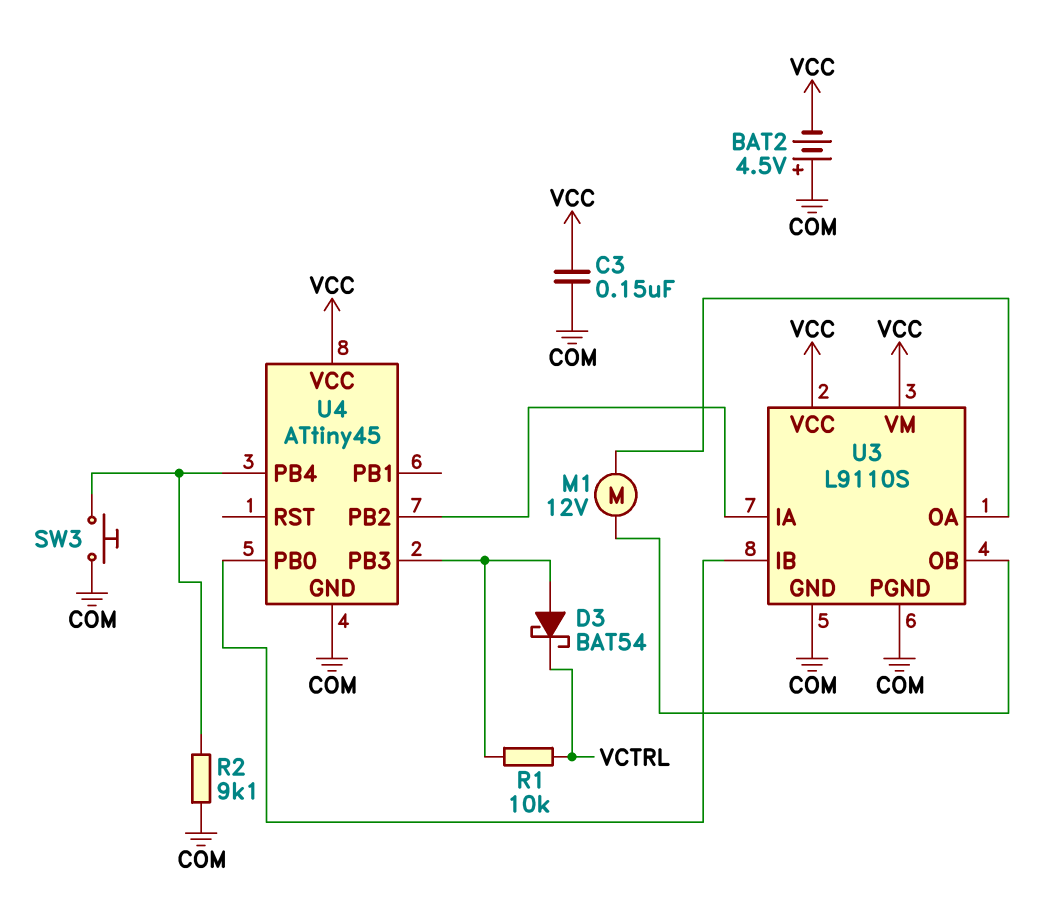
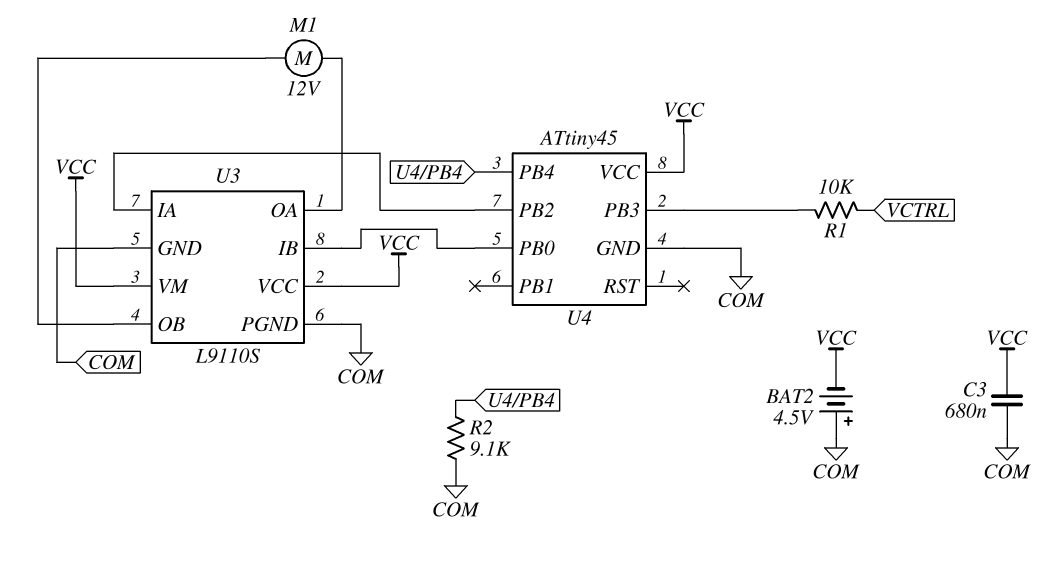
C3: 150nF (COM, VCC) -> 680nF (COM, VCC)
D3: schottky BAT54 (A U4/PB3, K VCTRL) -> none
SW3: button (COM, U4/PB4) -> none

